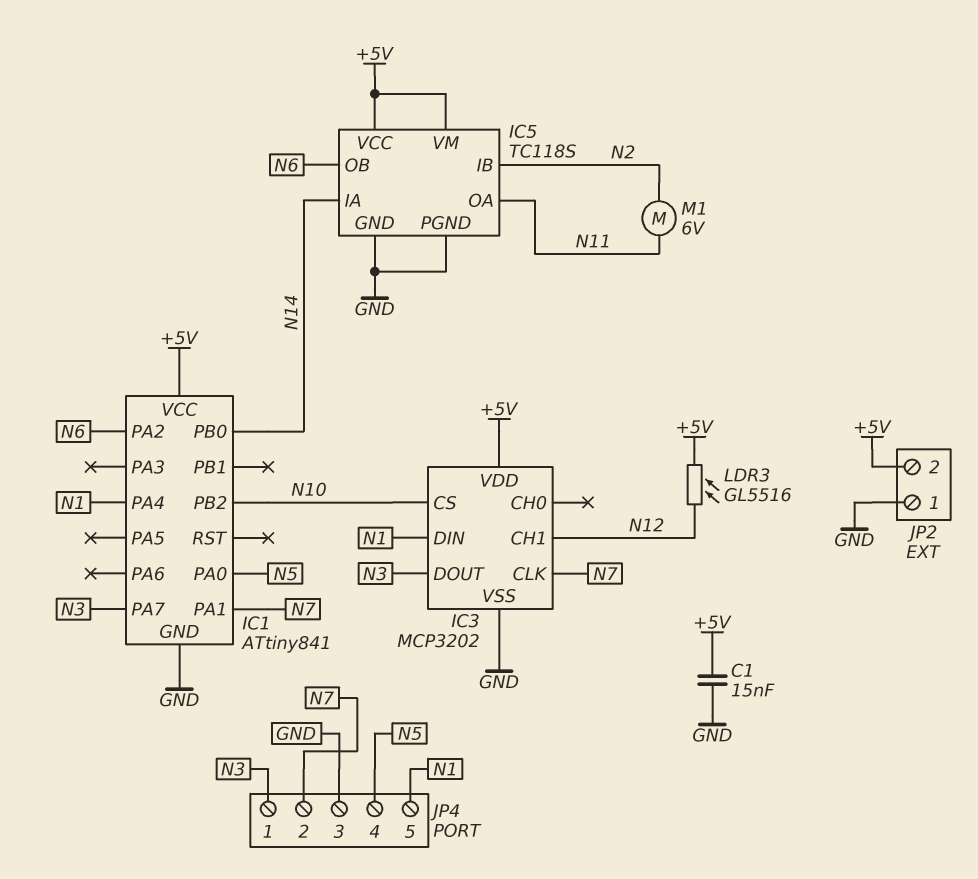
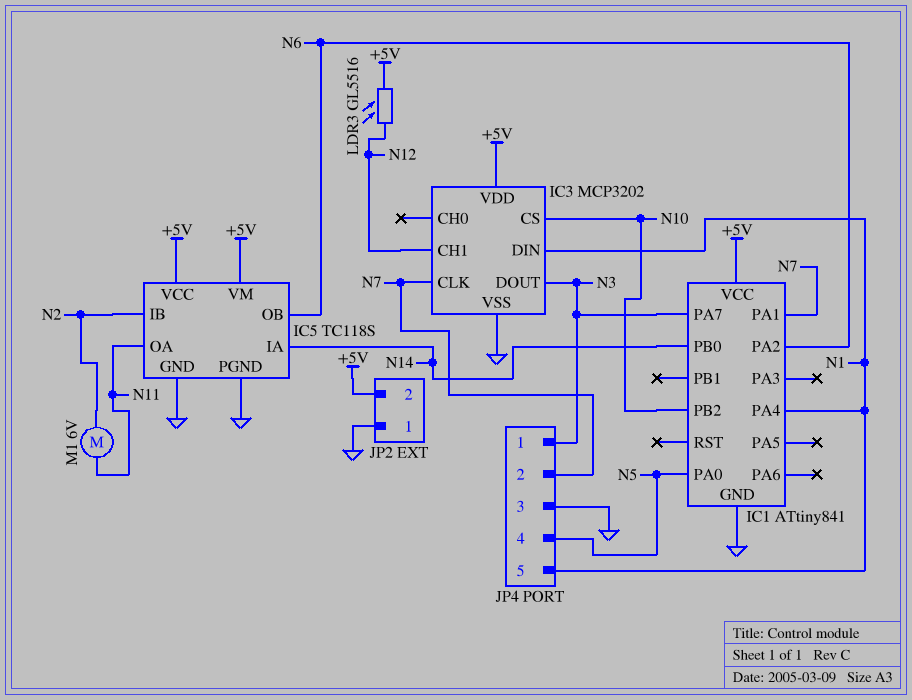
C1: 15nF (+5V, GND) -> none

